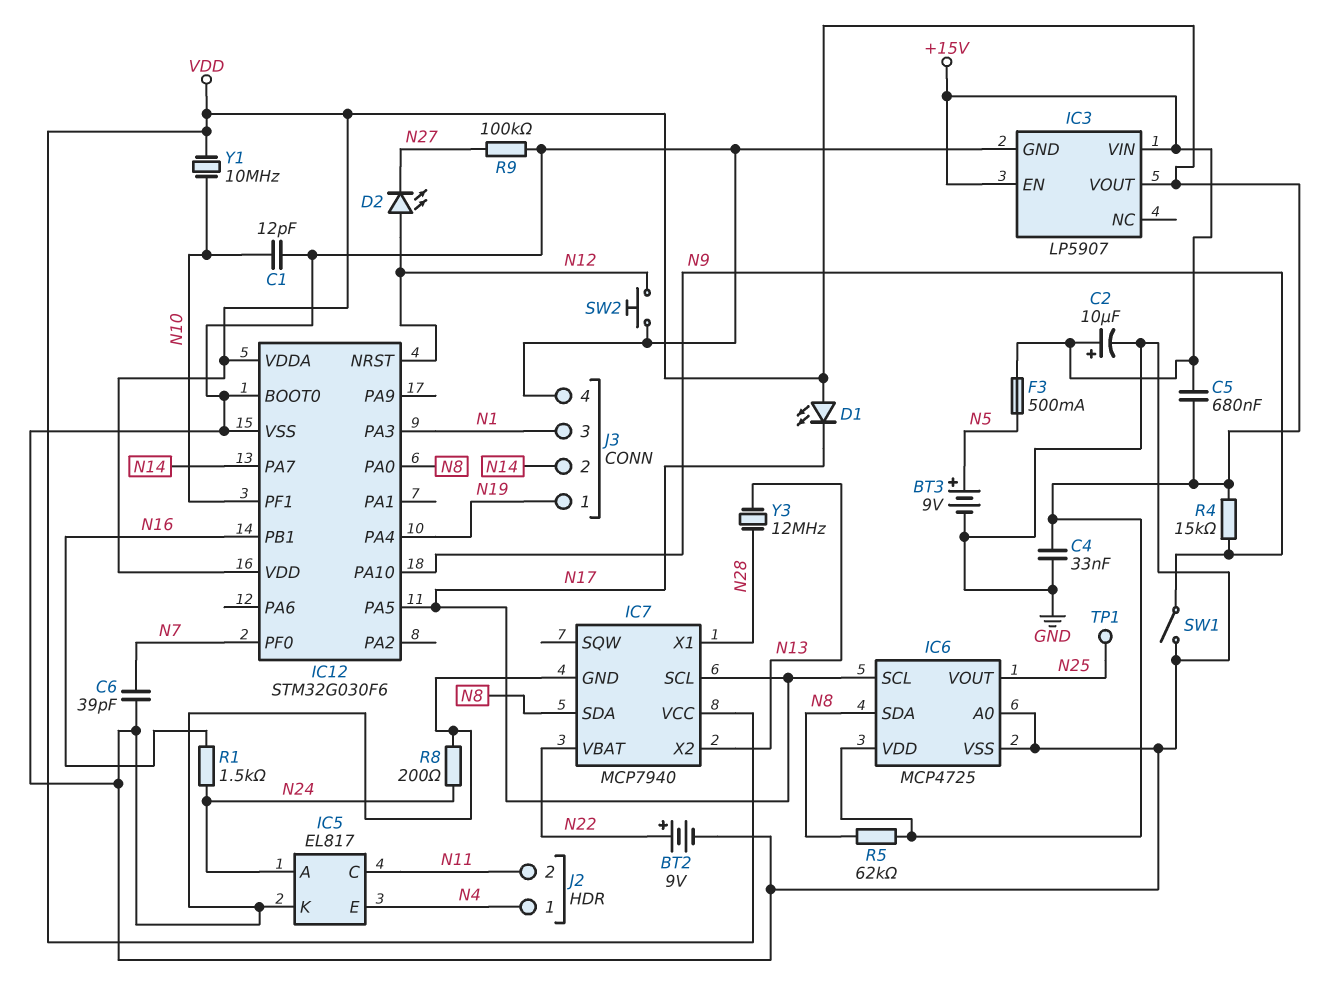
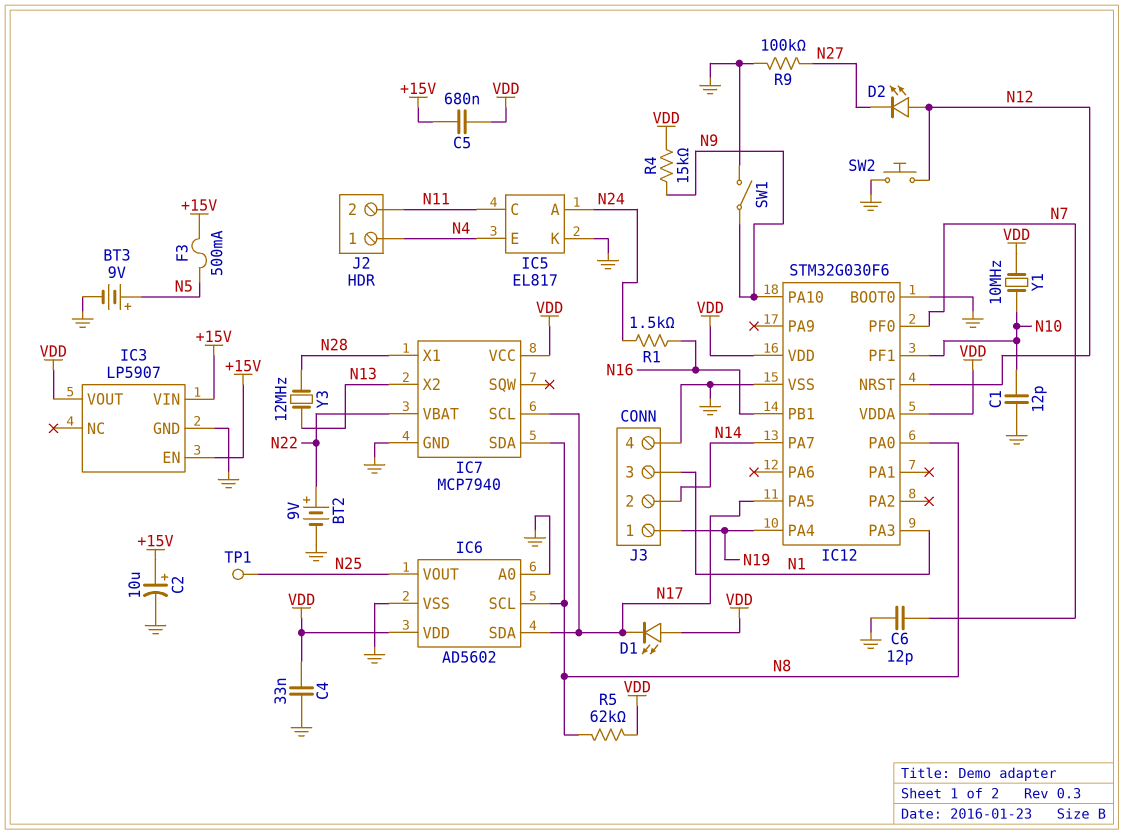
C6: 39pF (GND, N7) -> 12pF (GND, N7)
IC6: MCP4725 -> AD5602
IC6 pin SCL: N17 -> N8
IC6 pin SDA: N8 -> N17
R8: 200 (GND, N24) -> none

